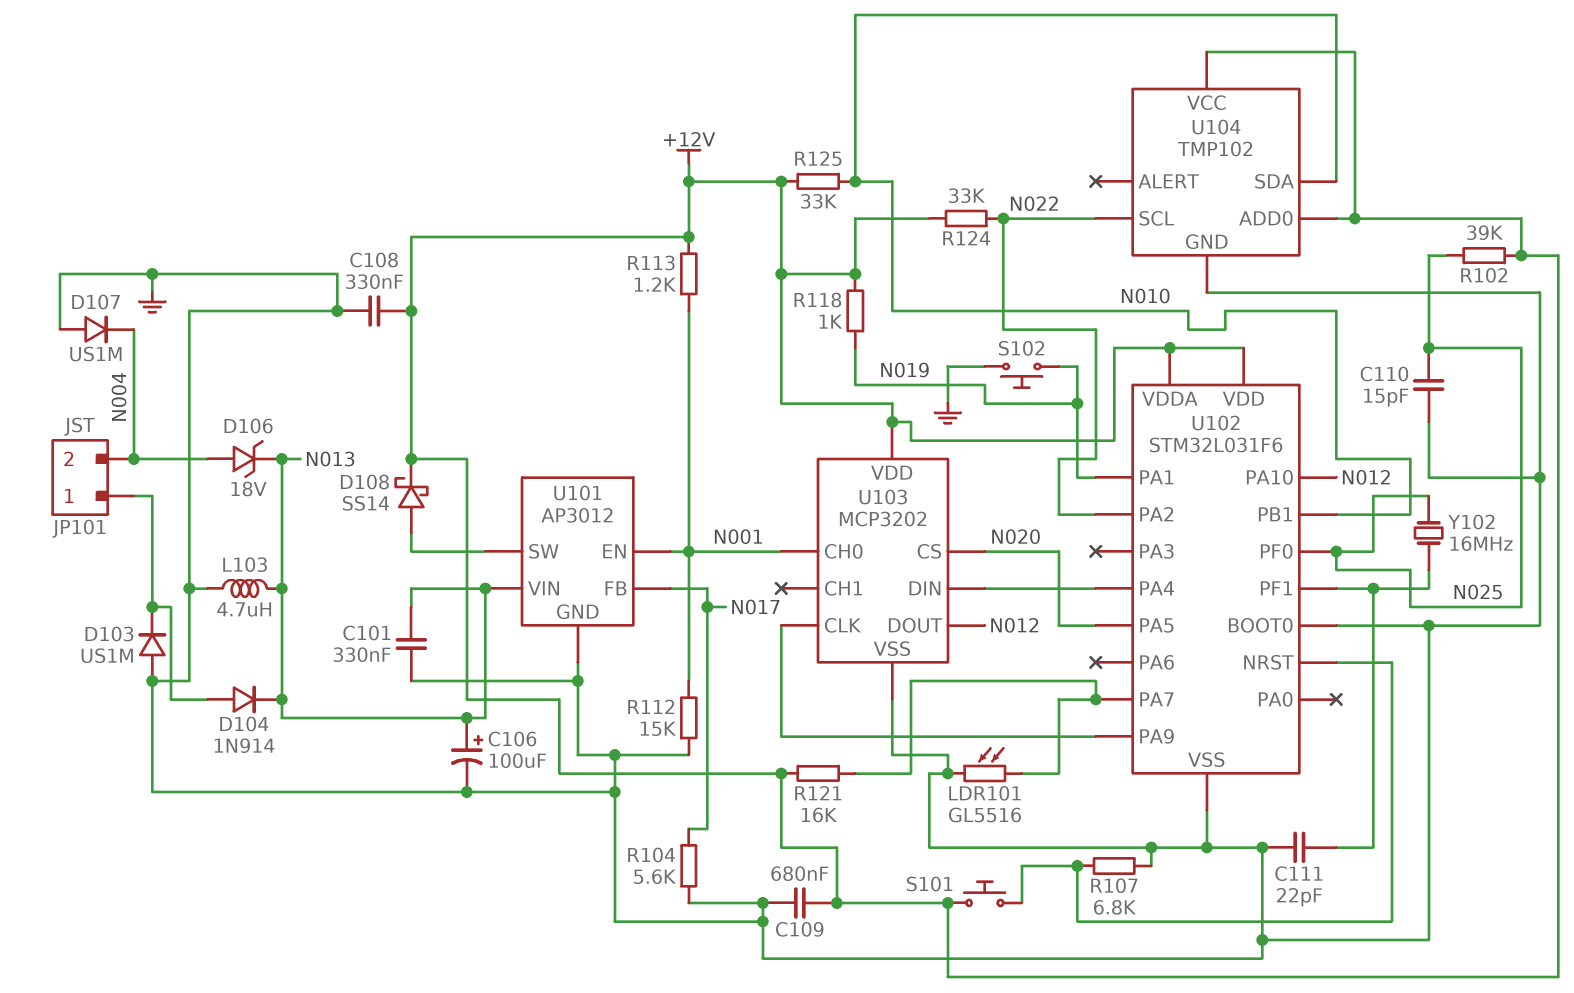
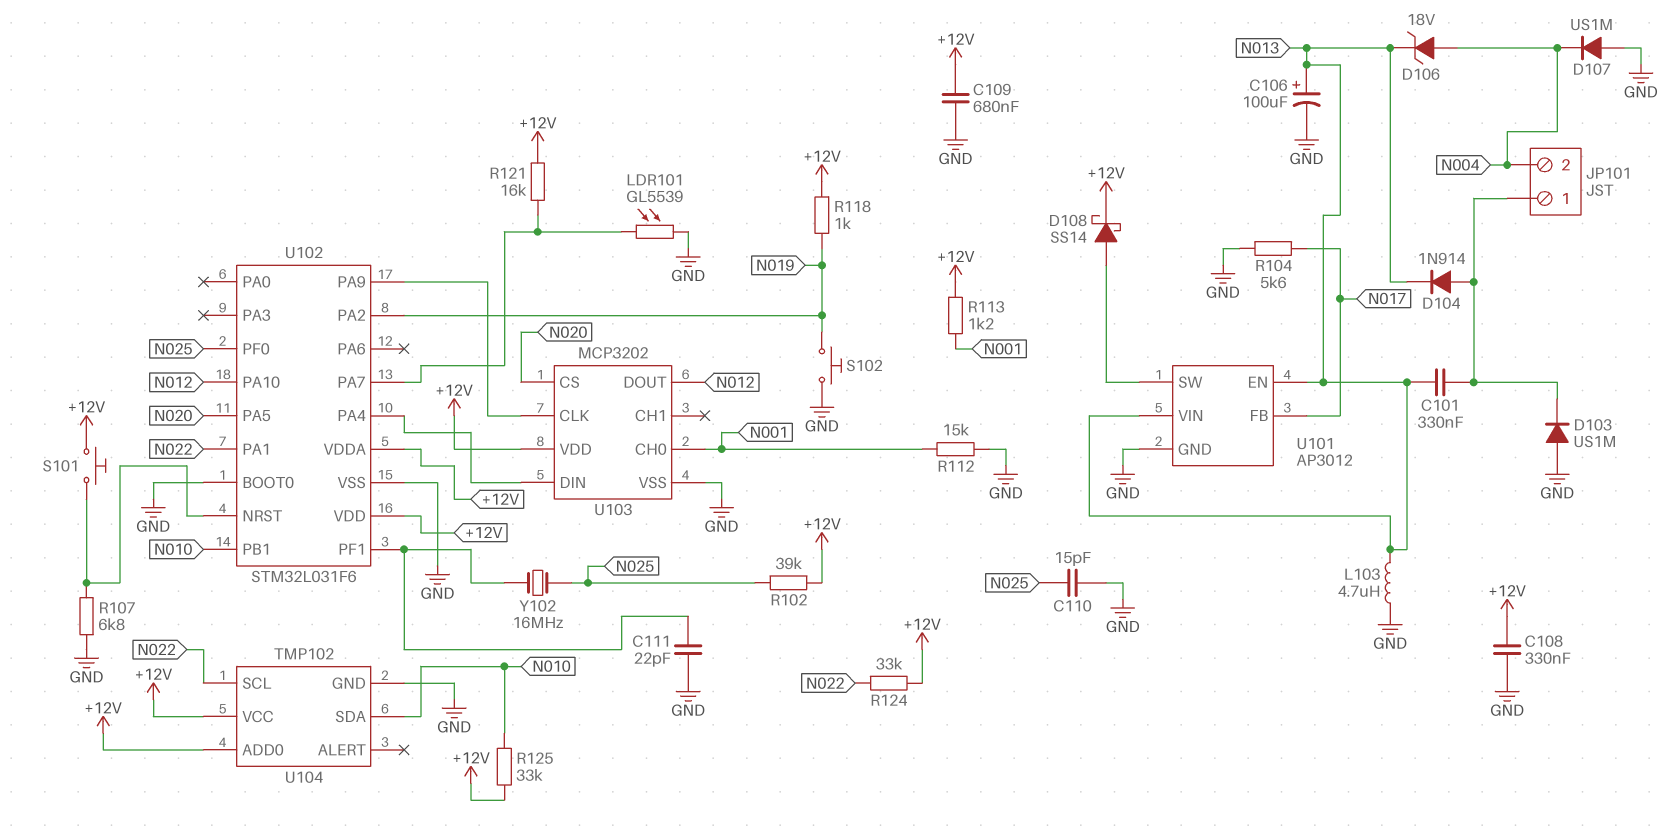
C101: 330nF (GND, N013) -> 330nF (JP101/1, N013)
LDR101: GL5516 (GND, U102/PA7) -> GL5539 (GND, U102/PA7)
U101 pin EN: N001 -> N013
U102 pin PA1: N019 -> N022
U102 pin PA2: N022 -> N019

